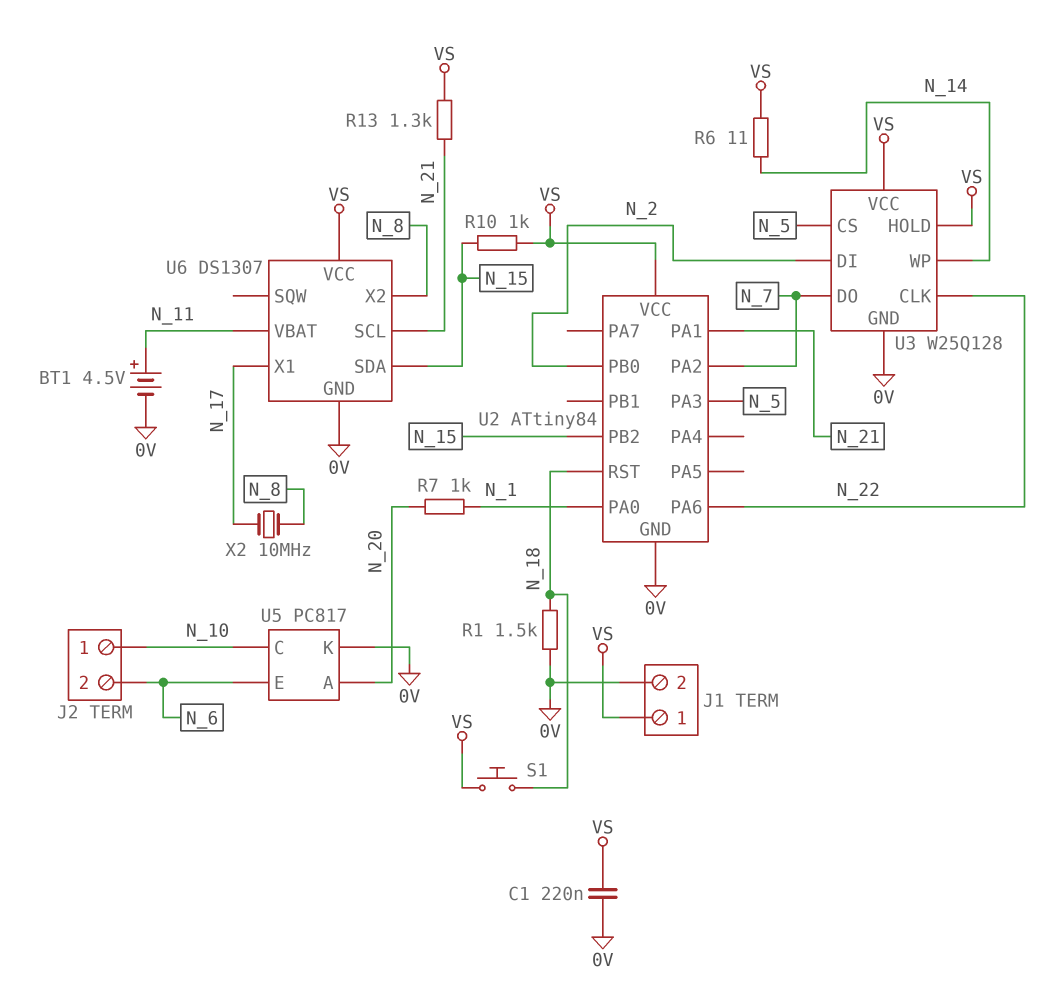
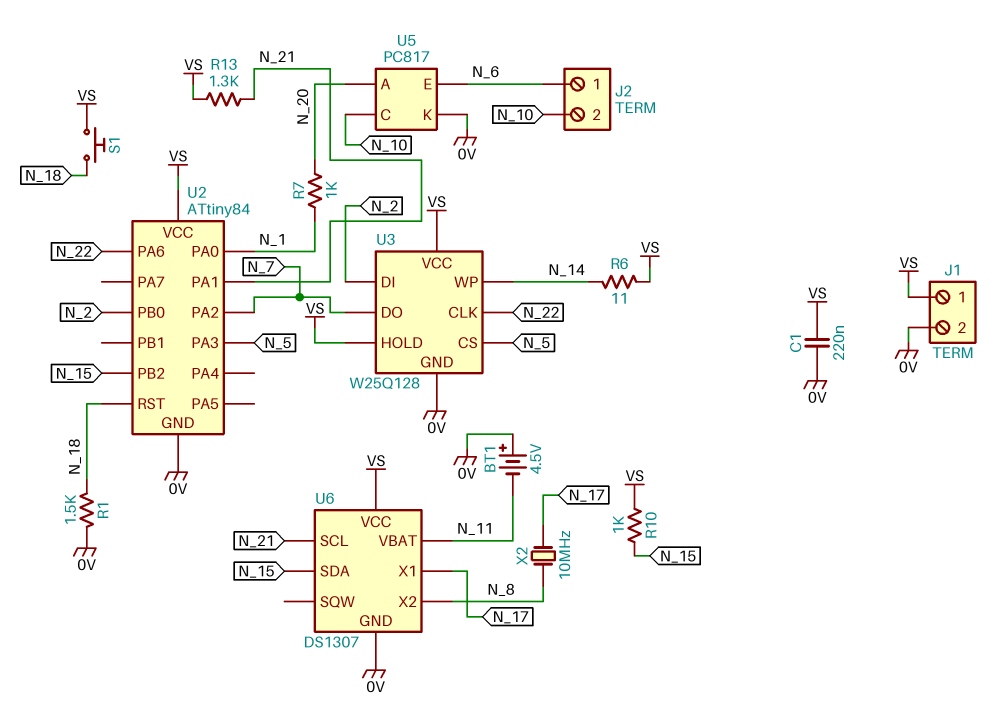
BT1: 4.5V (plus N_11, minus 0V) -> 4.5V (plus 0V, minus N_11)
J2 pin 1: N_10 -> N_6
J2 pin 2: N_6 -> N_10

